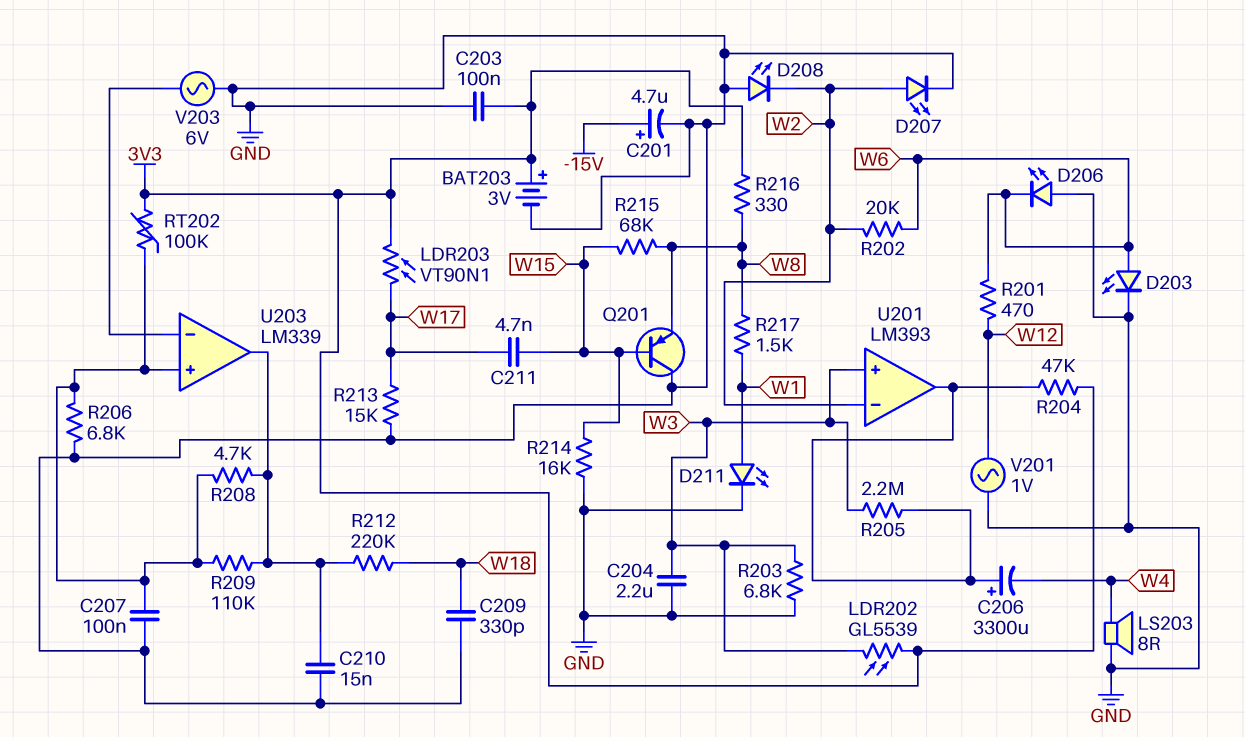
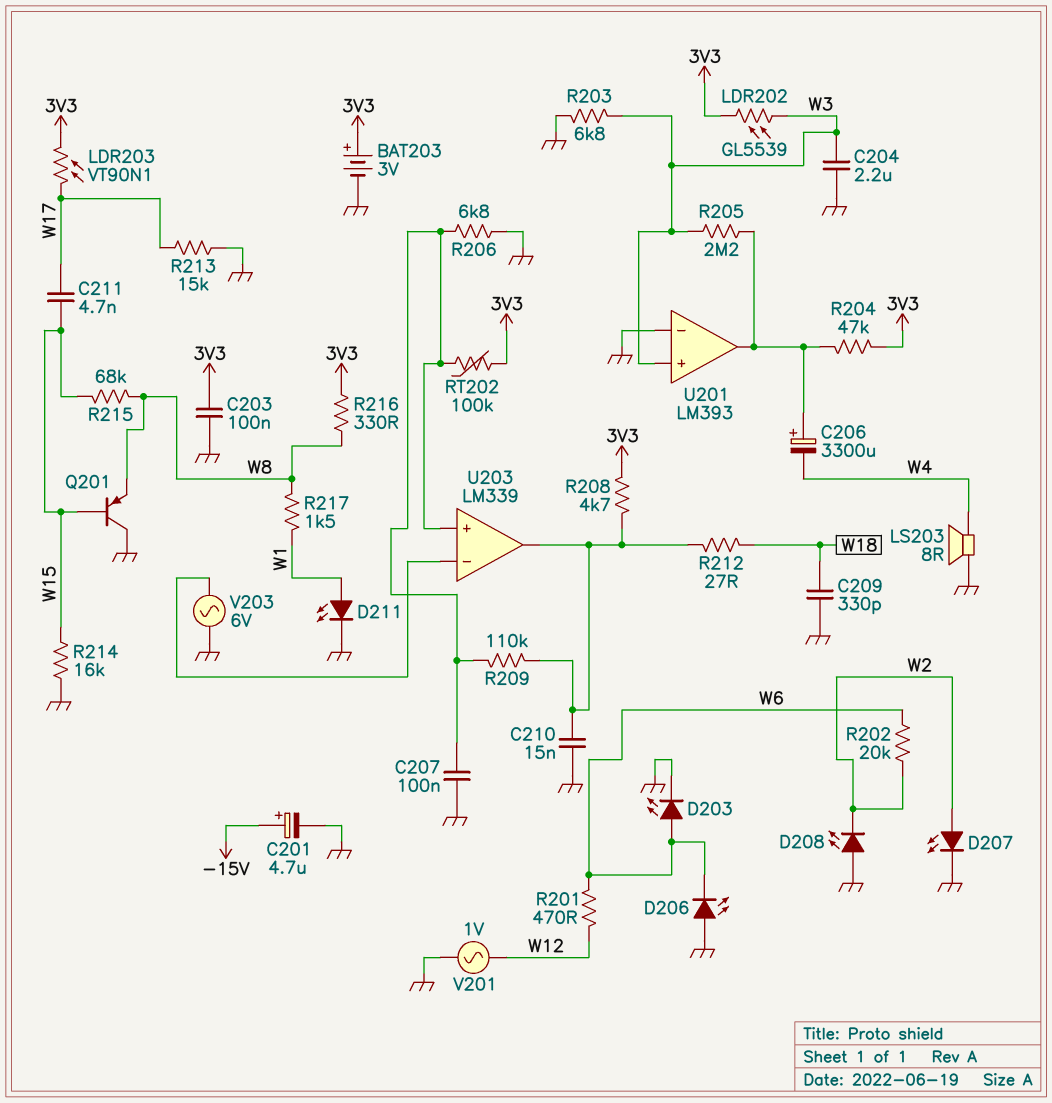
R208: 4.7k (U203/in+, U203/out) -> 4.7k (3V3, U203/out)
R212: 220k (U203/out, W18) -> 27 (U203/out, W18)
U201 pin in-: W2 -> GND

